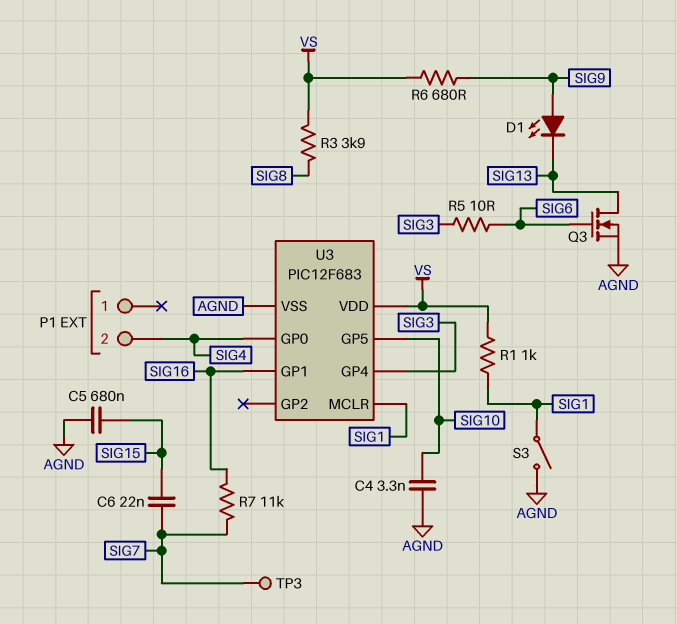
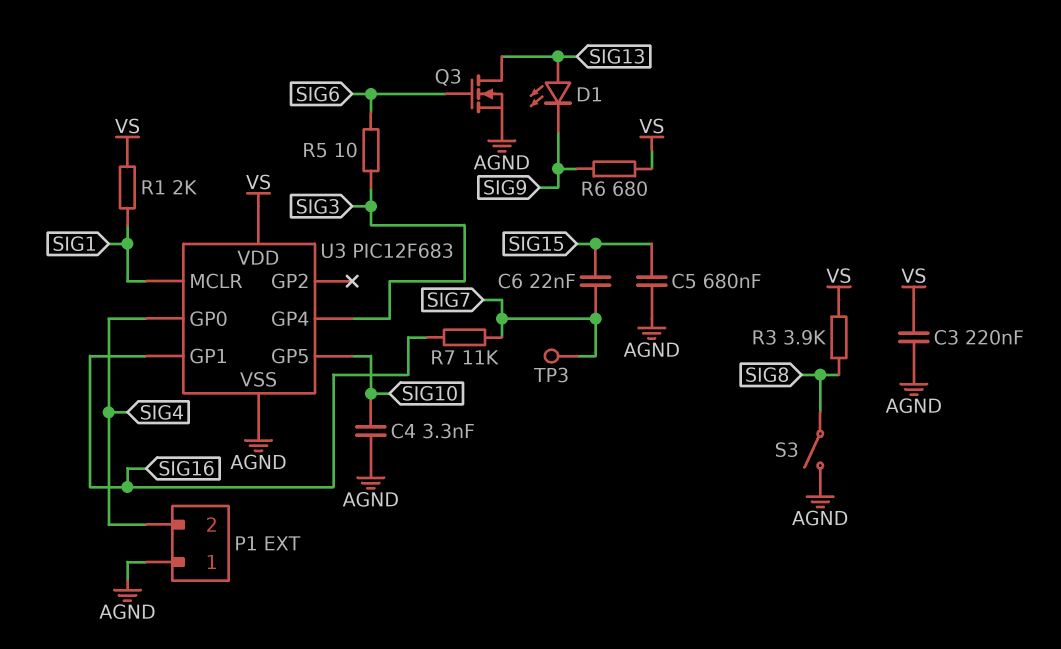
C3: none -> 220nF (AGND, VS)
D1: LED (A SIG9, K SIG13) -> LED (A SIG13, K SIG9)
P1 pin 1: none -> AGND
R1: 1k (SIG1, VS) -> 2k (SIG1, VS)
S3: switch (AGND, SIG1) -> switch (AGND, SIG8)

